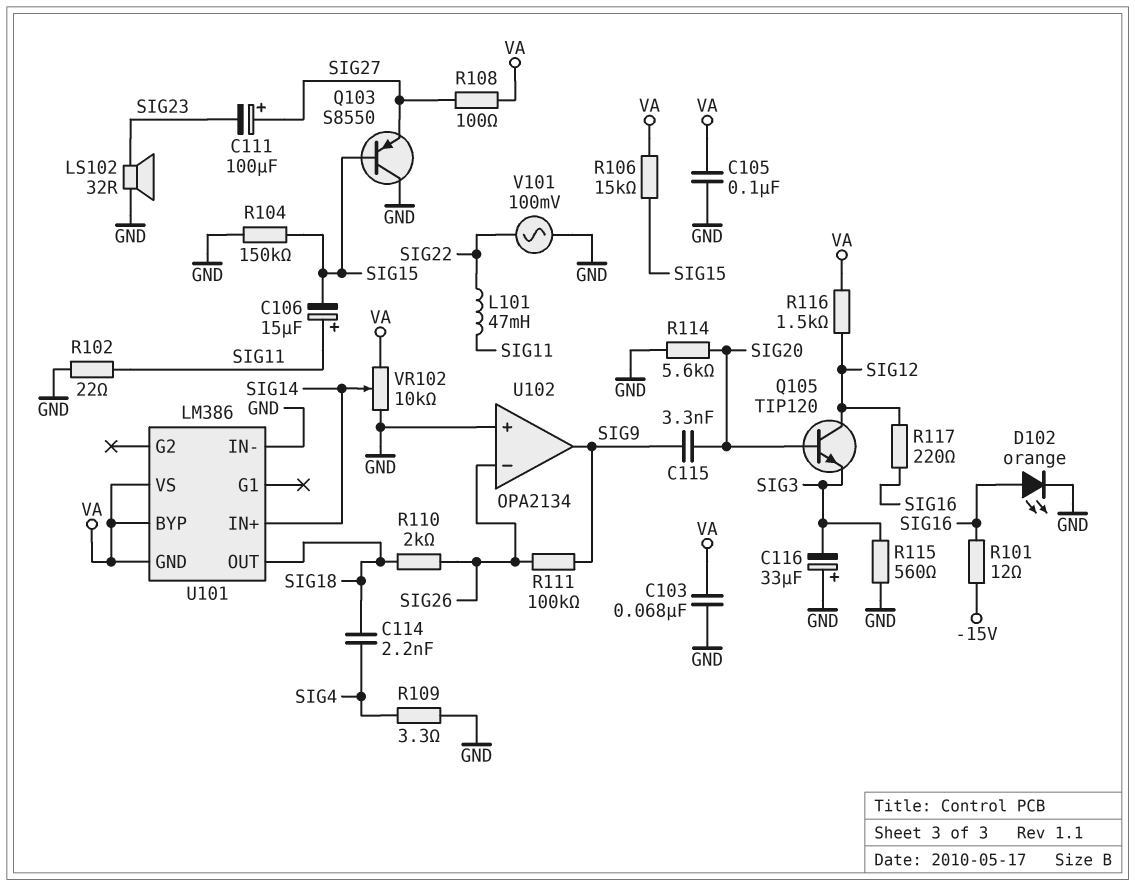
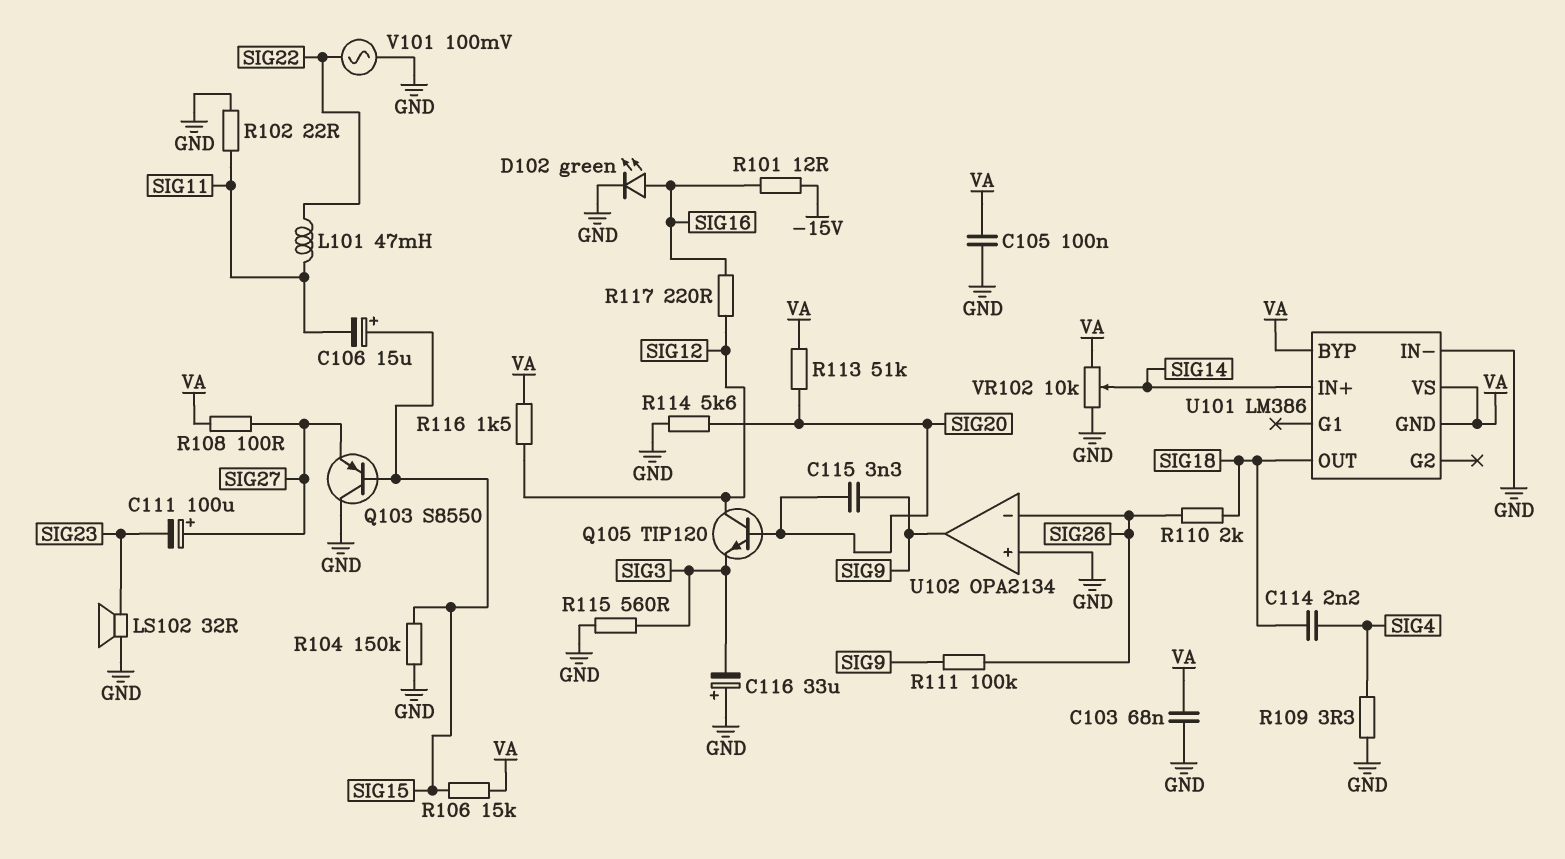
C106: 15uF (plus SIG11, minus SIG15) -> 15uF (plus SIG15, minus SIG11)
D102: LED orange (A SIG16, K GND) -> LED green (A SIG16, K GND)
R113: none -> 51k (SIG20, VA)

